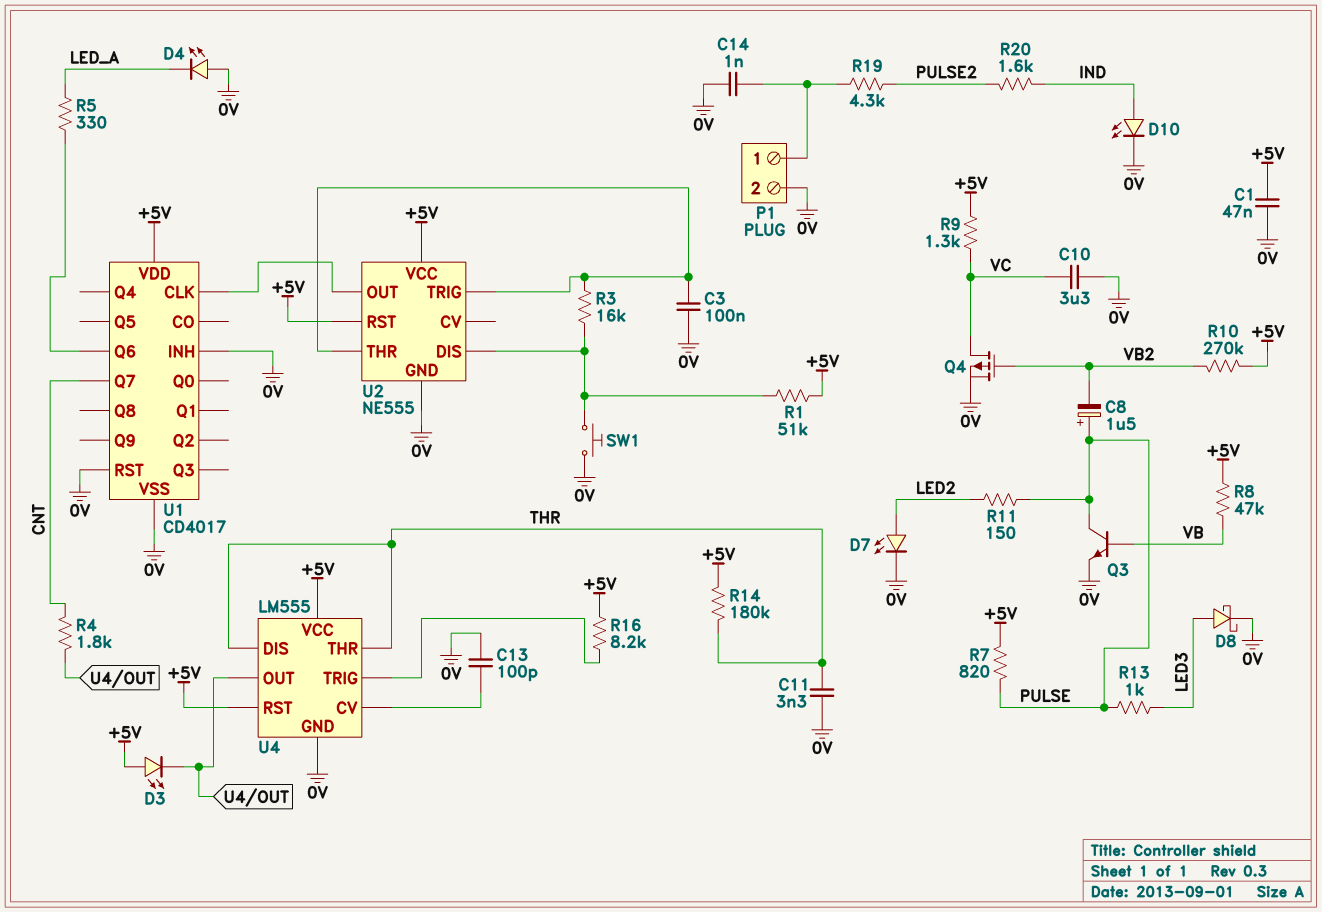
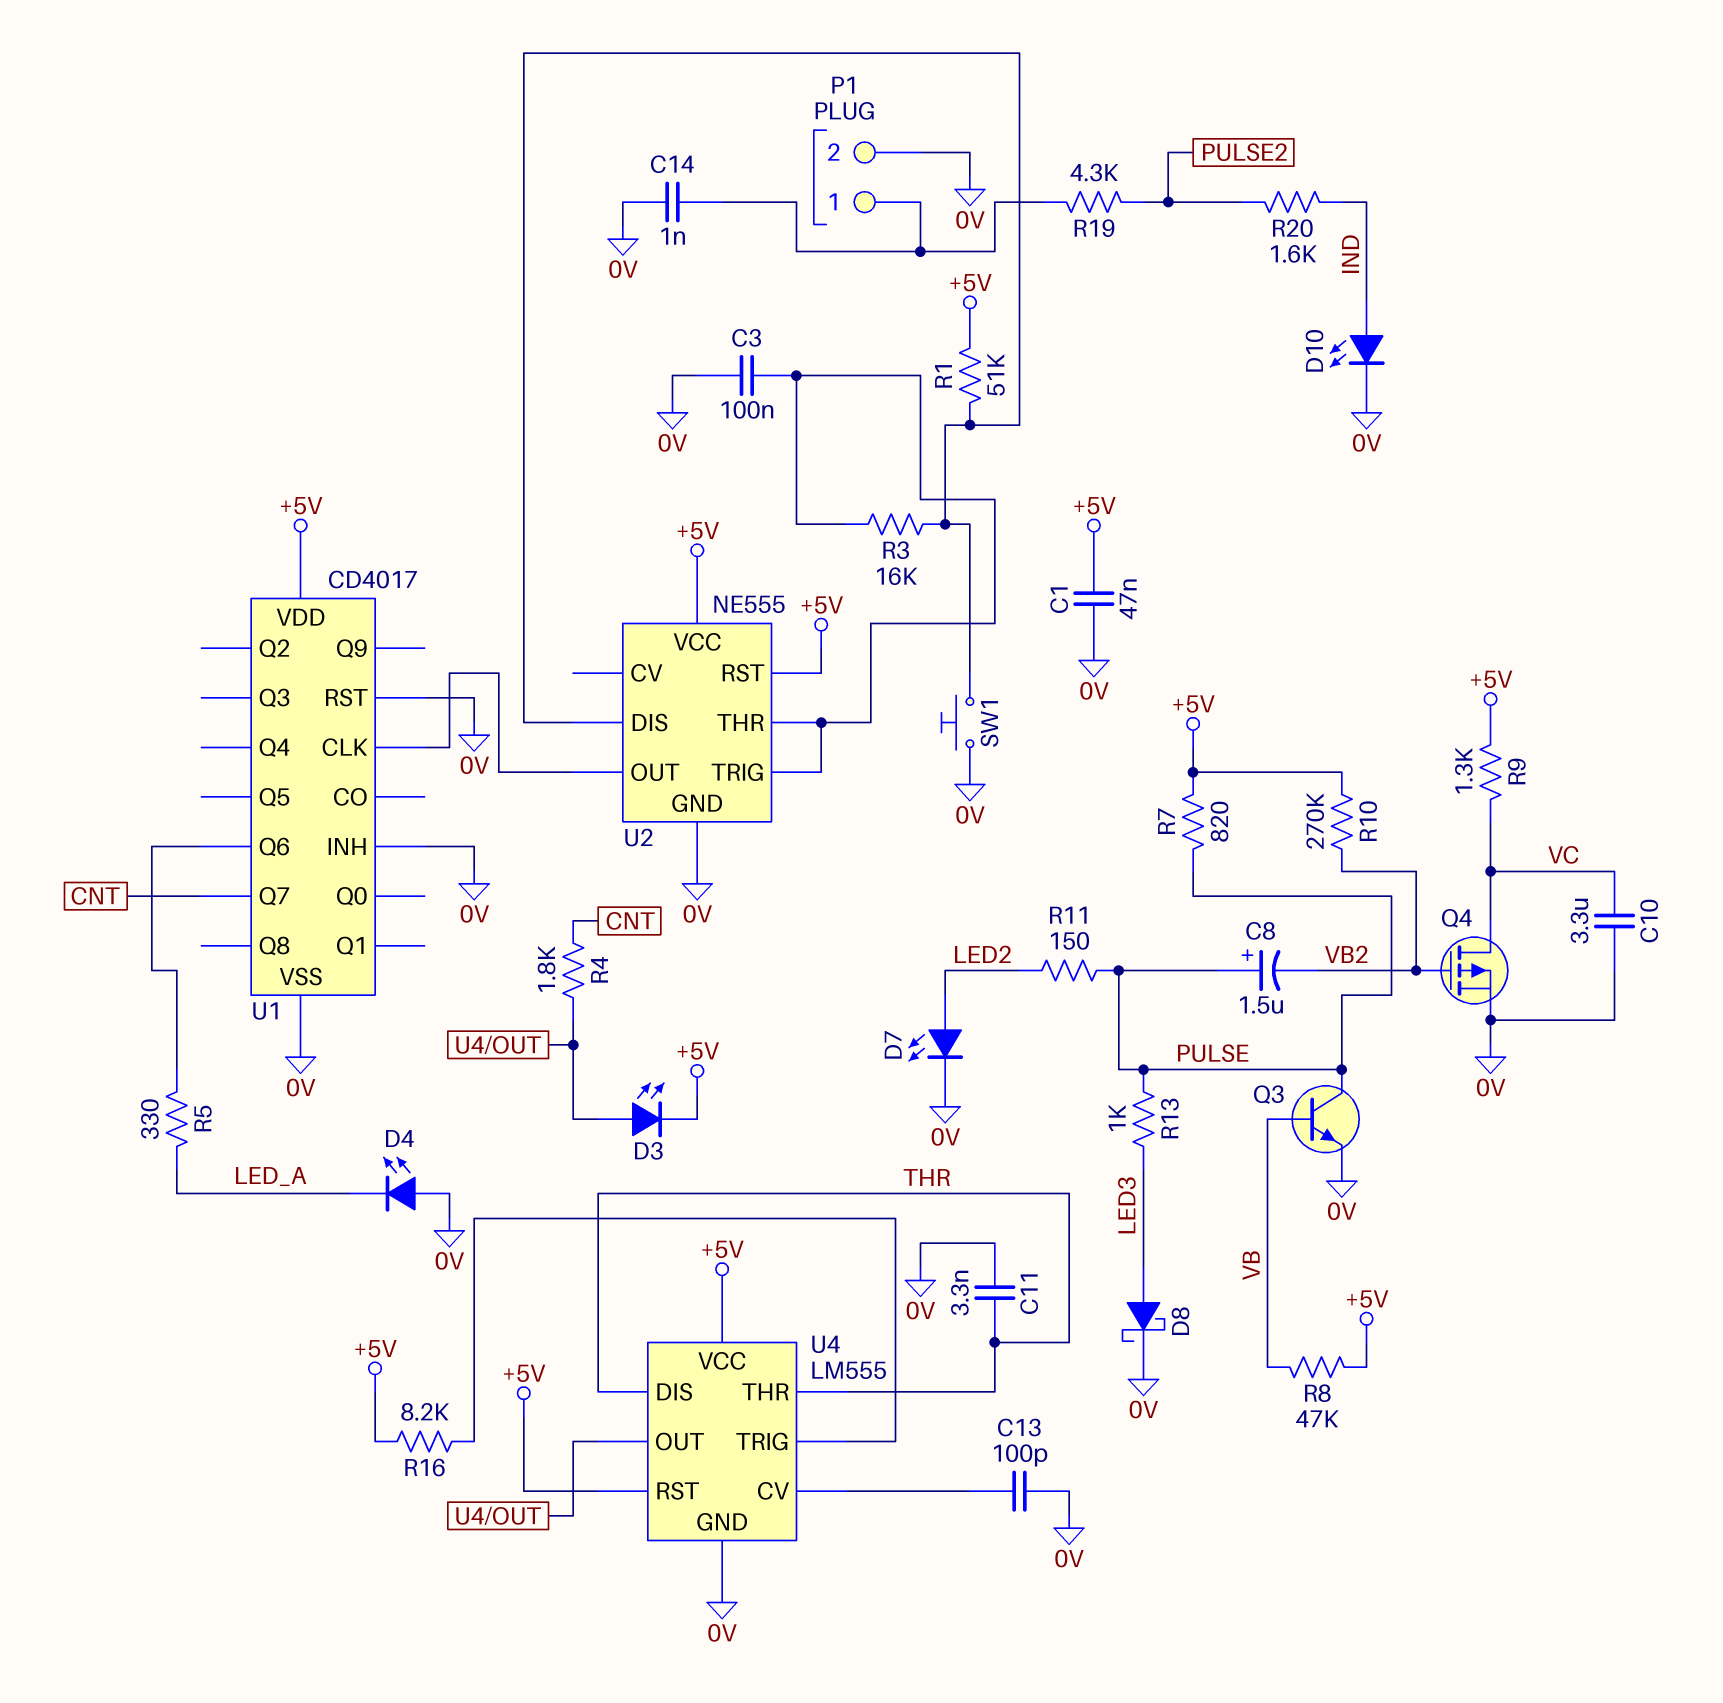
D3: LED (A +5V, K U4/OUT) -> LED (A U4/OUT, K +5V)
R14: 180k (+5V, THR) -> none

